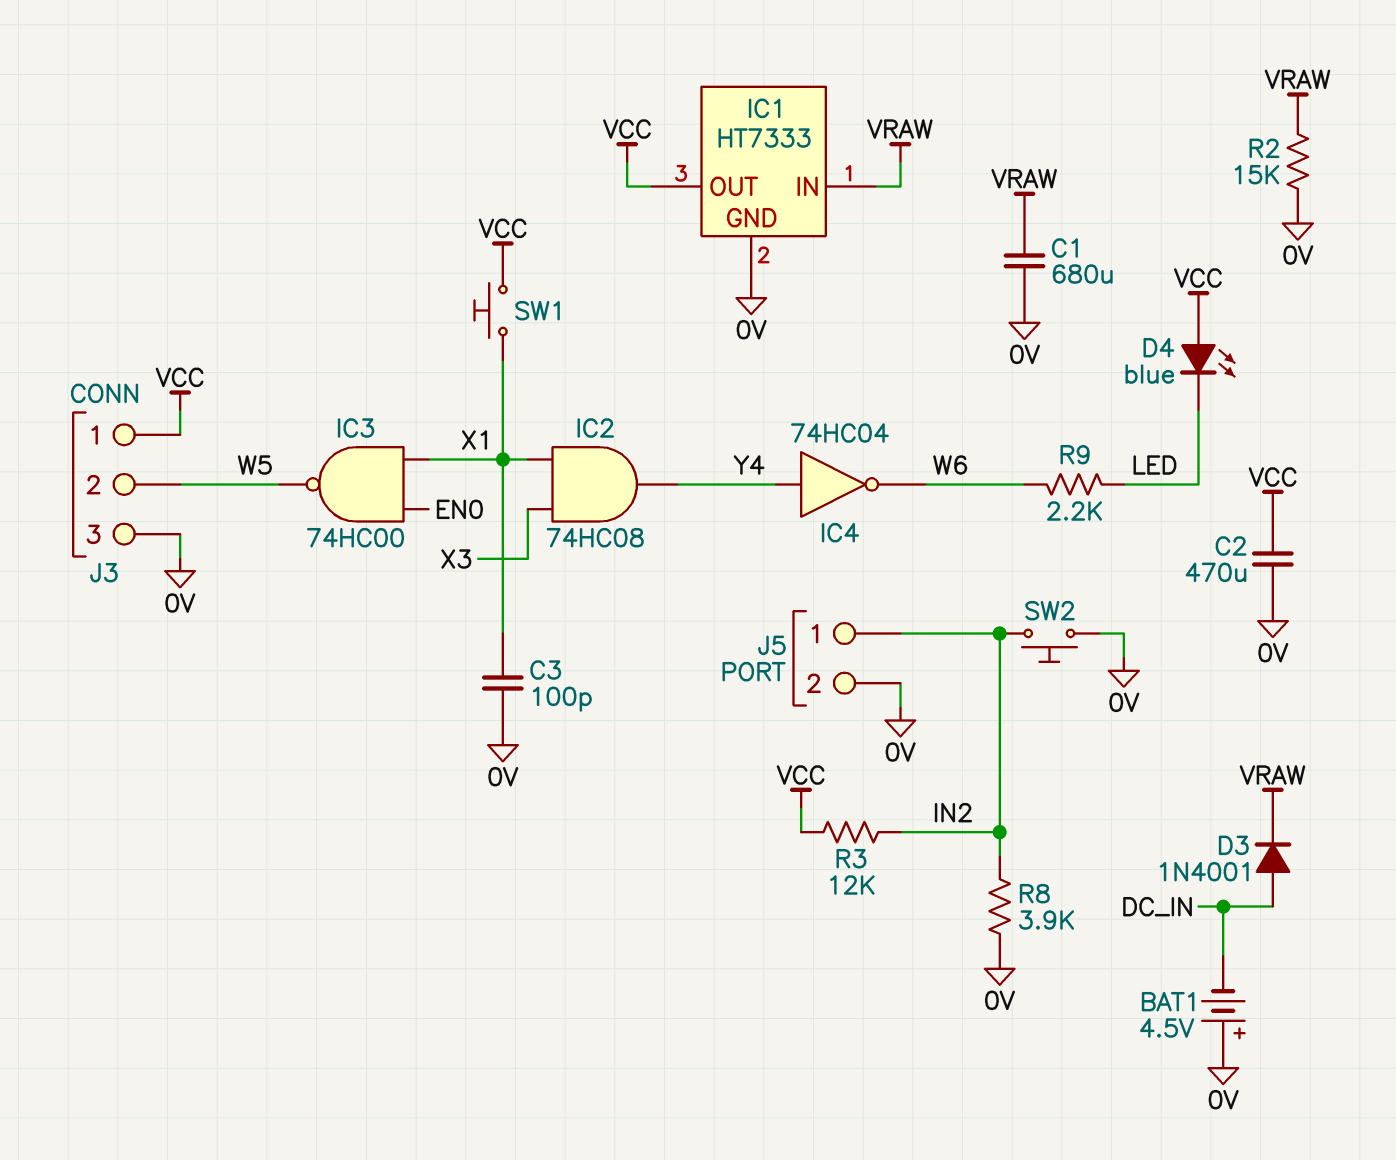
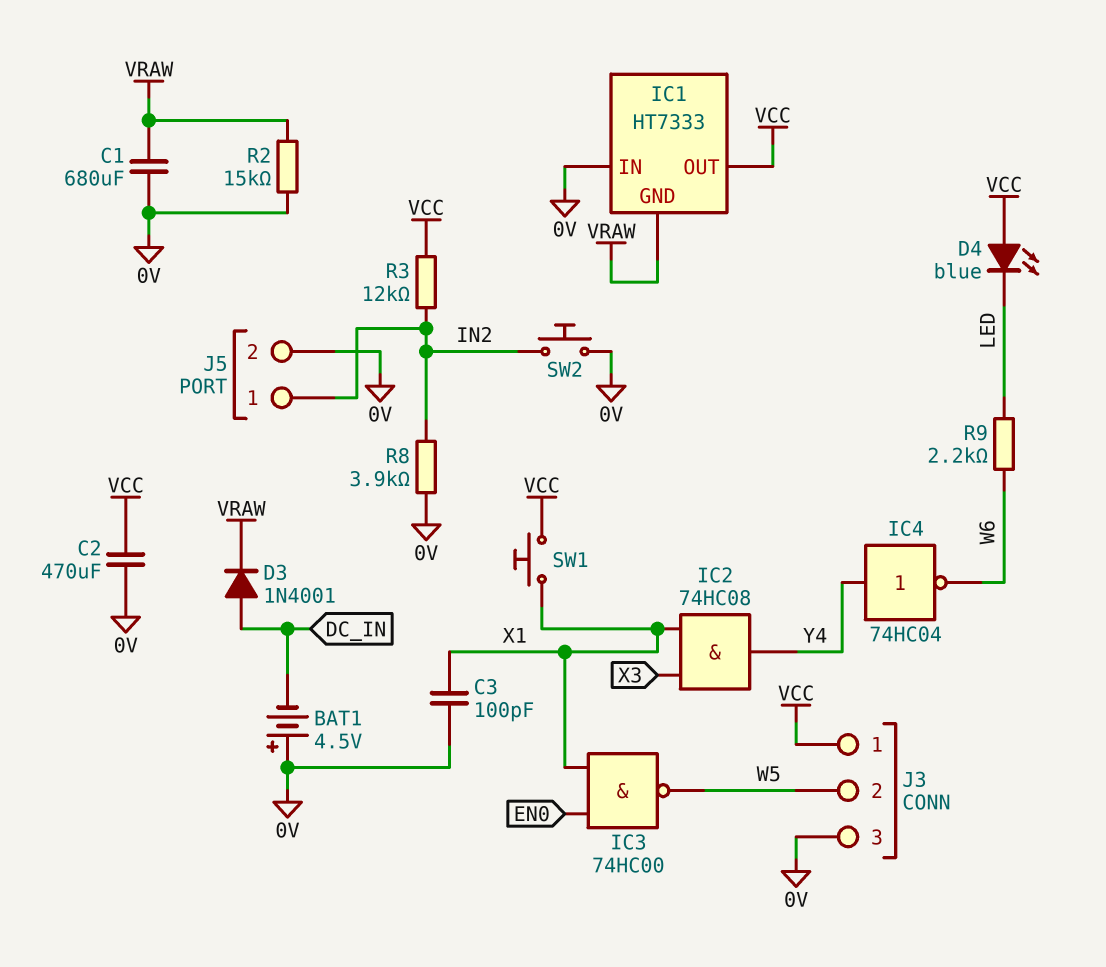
IC1 pin GND: 0V -> VRAW
IC1 pin IN: VRAW -> 0V

